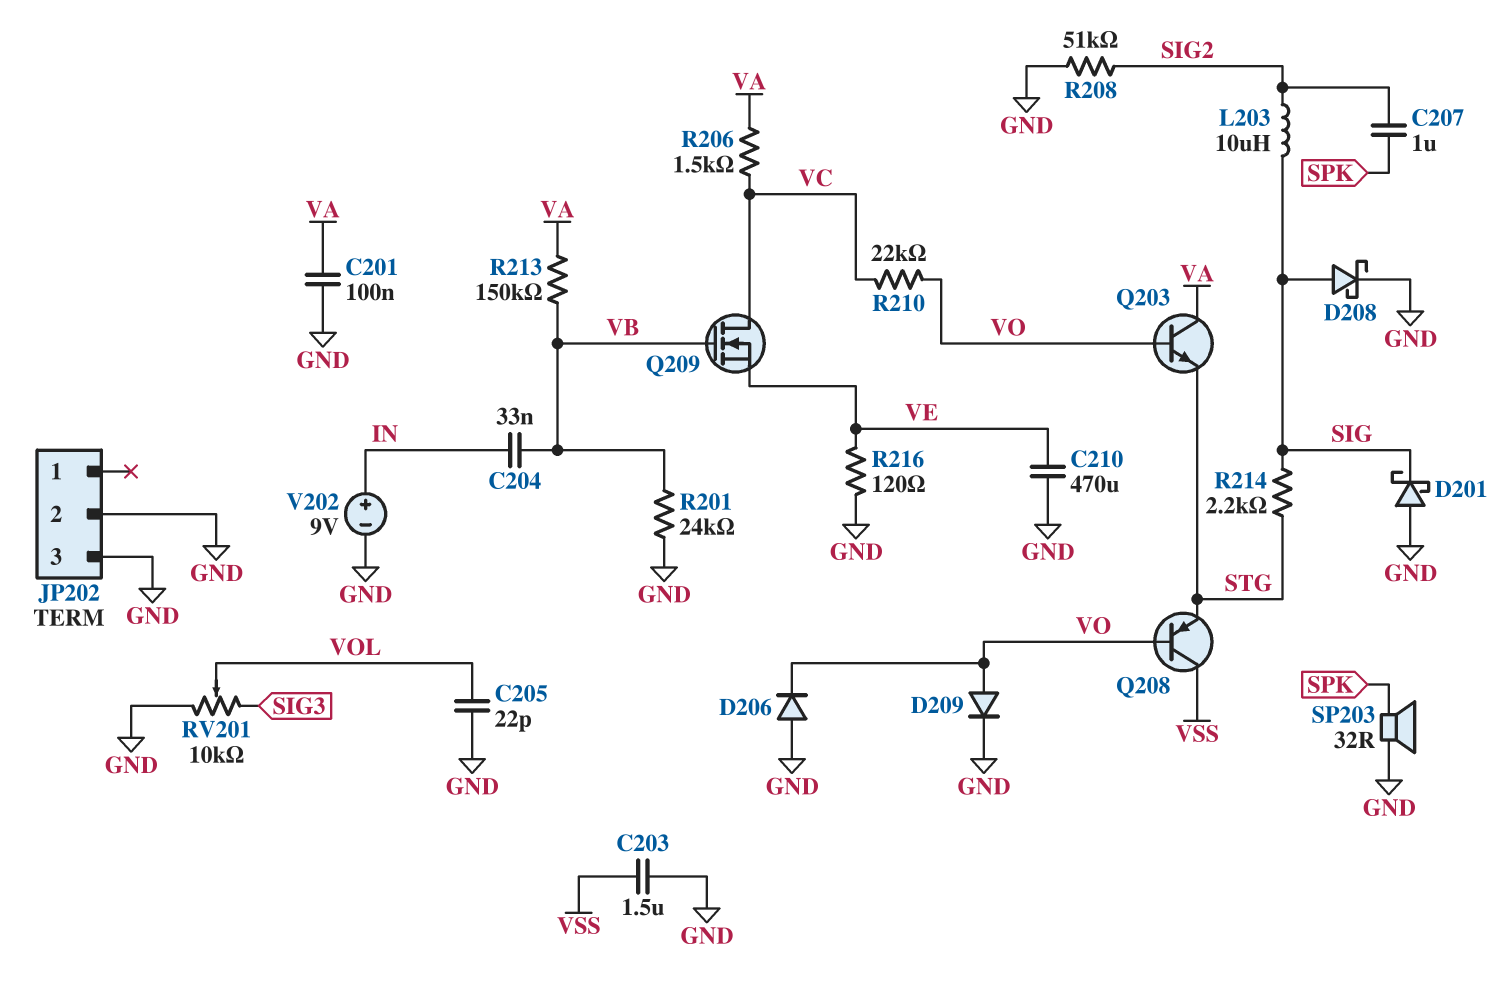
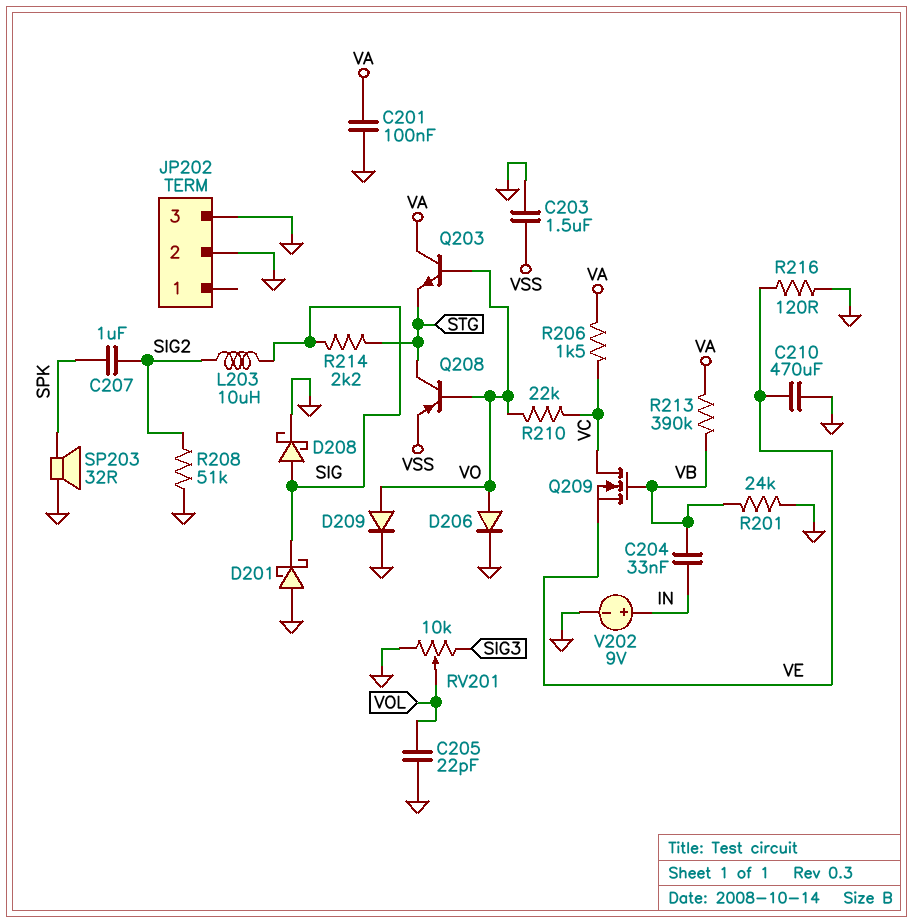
D206: diode (A GND, K VO) -> diode (A VO, K GND)
Q208: PNP (B VO, C VSS, E STG) -> PNP (B VO, C STG, E VSS)
R213: 150k (VA, VB) -> 390k (VA, VB)

